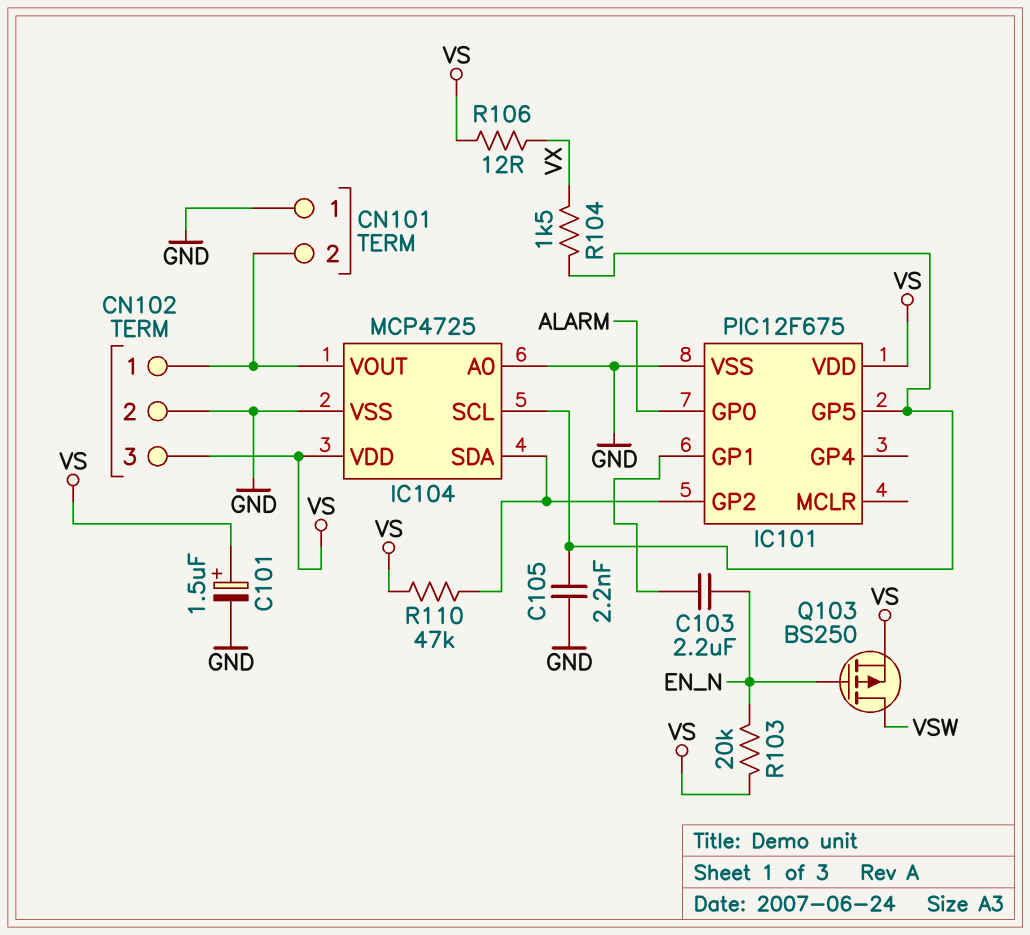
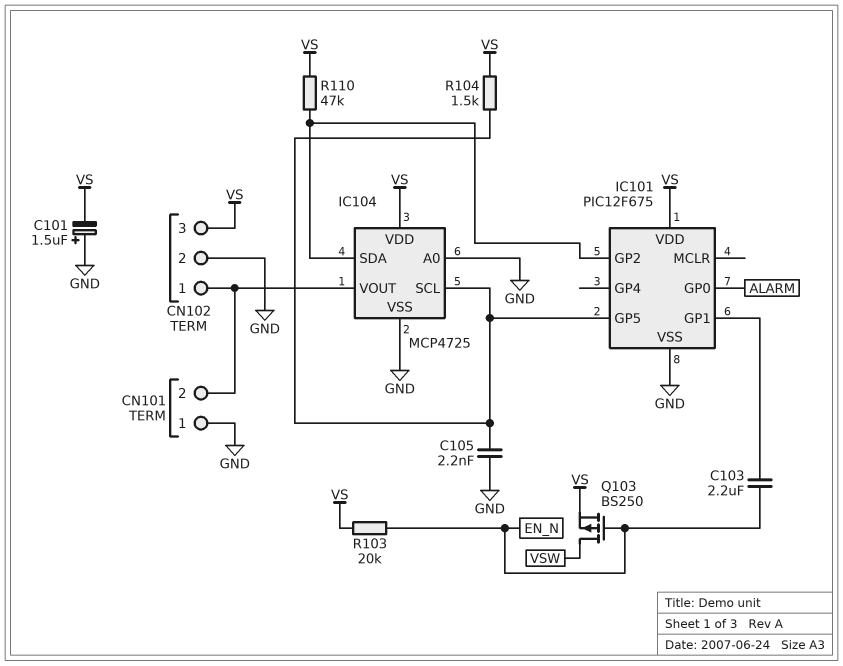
C101: 1.5uF (plus VS, minus GND) -> 1.5uF (plus GND, minus VS)
R104: 1.5k (IC101/GP5, VX) -> 1.5k (IC101/GP5, VS)
R106: 12 (VS, VX) -> none

